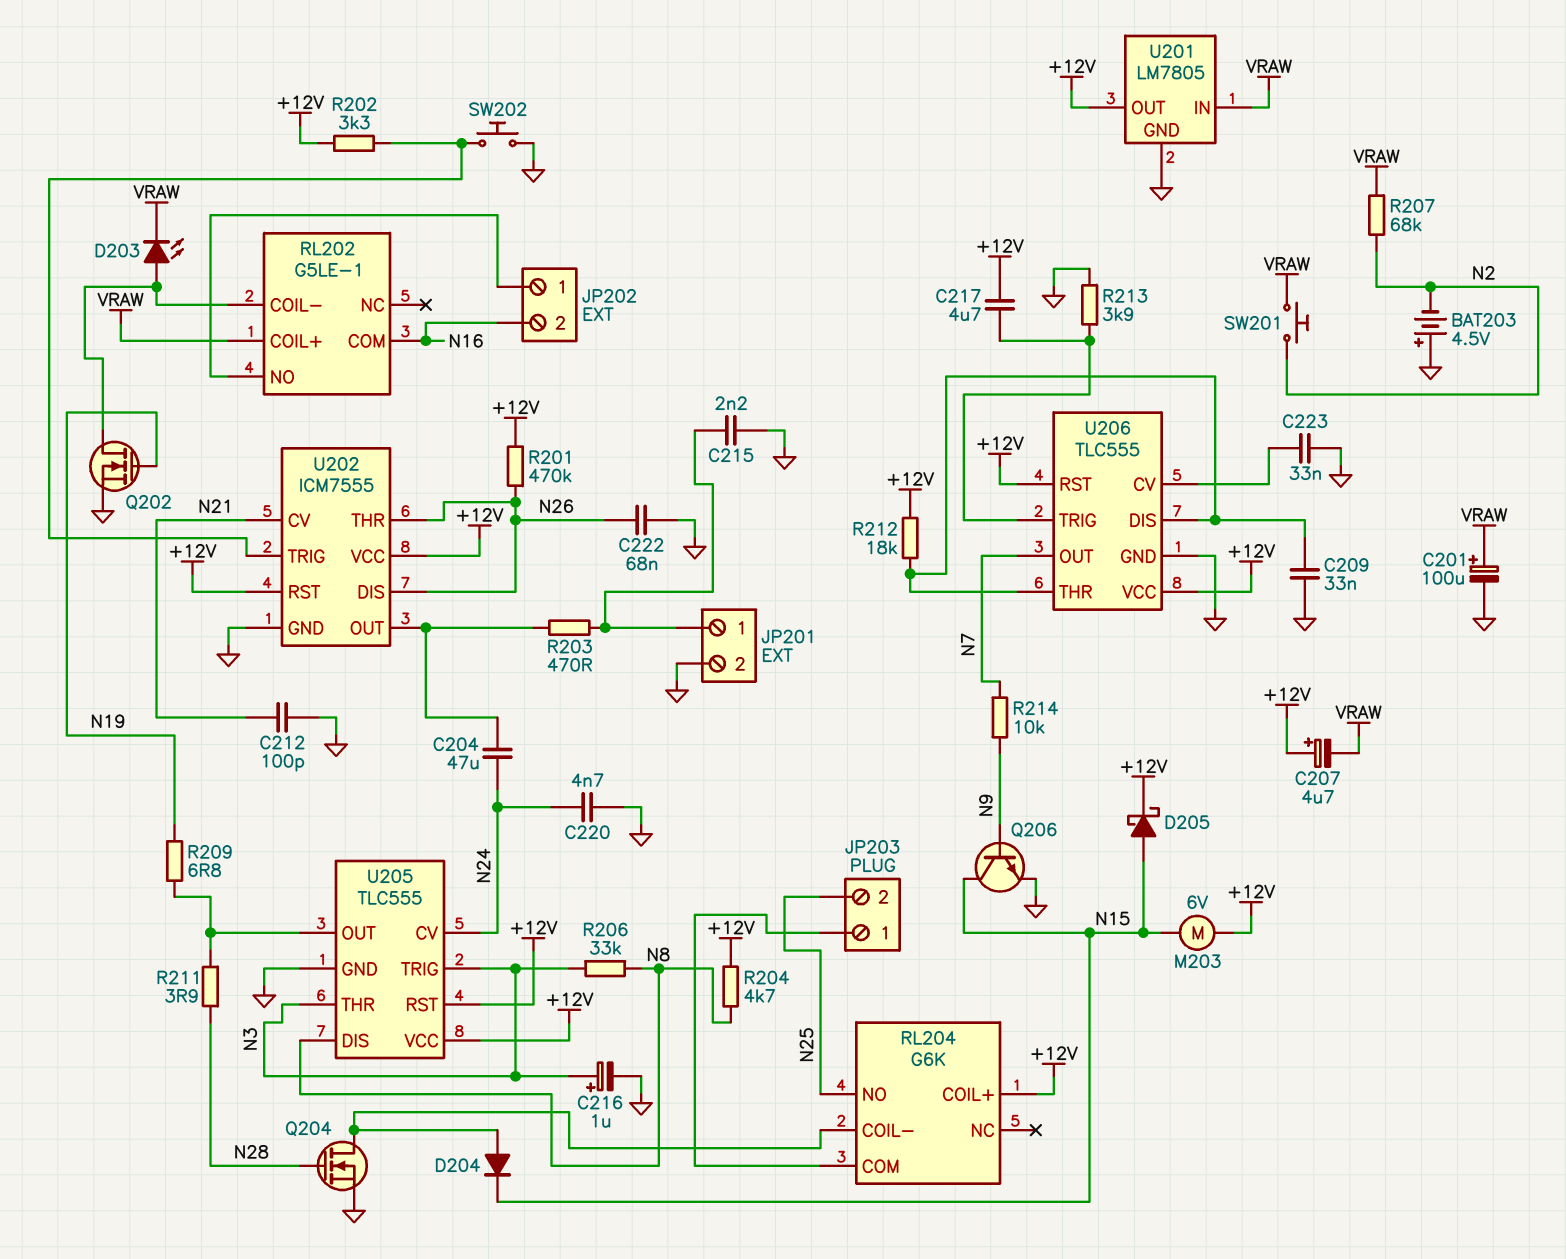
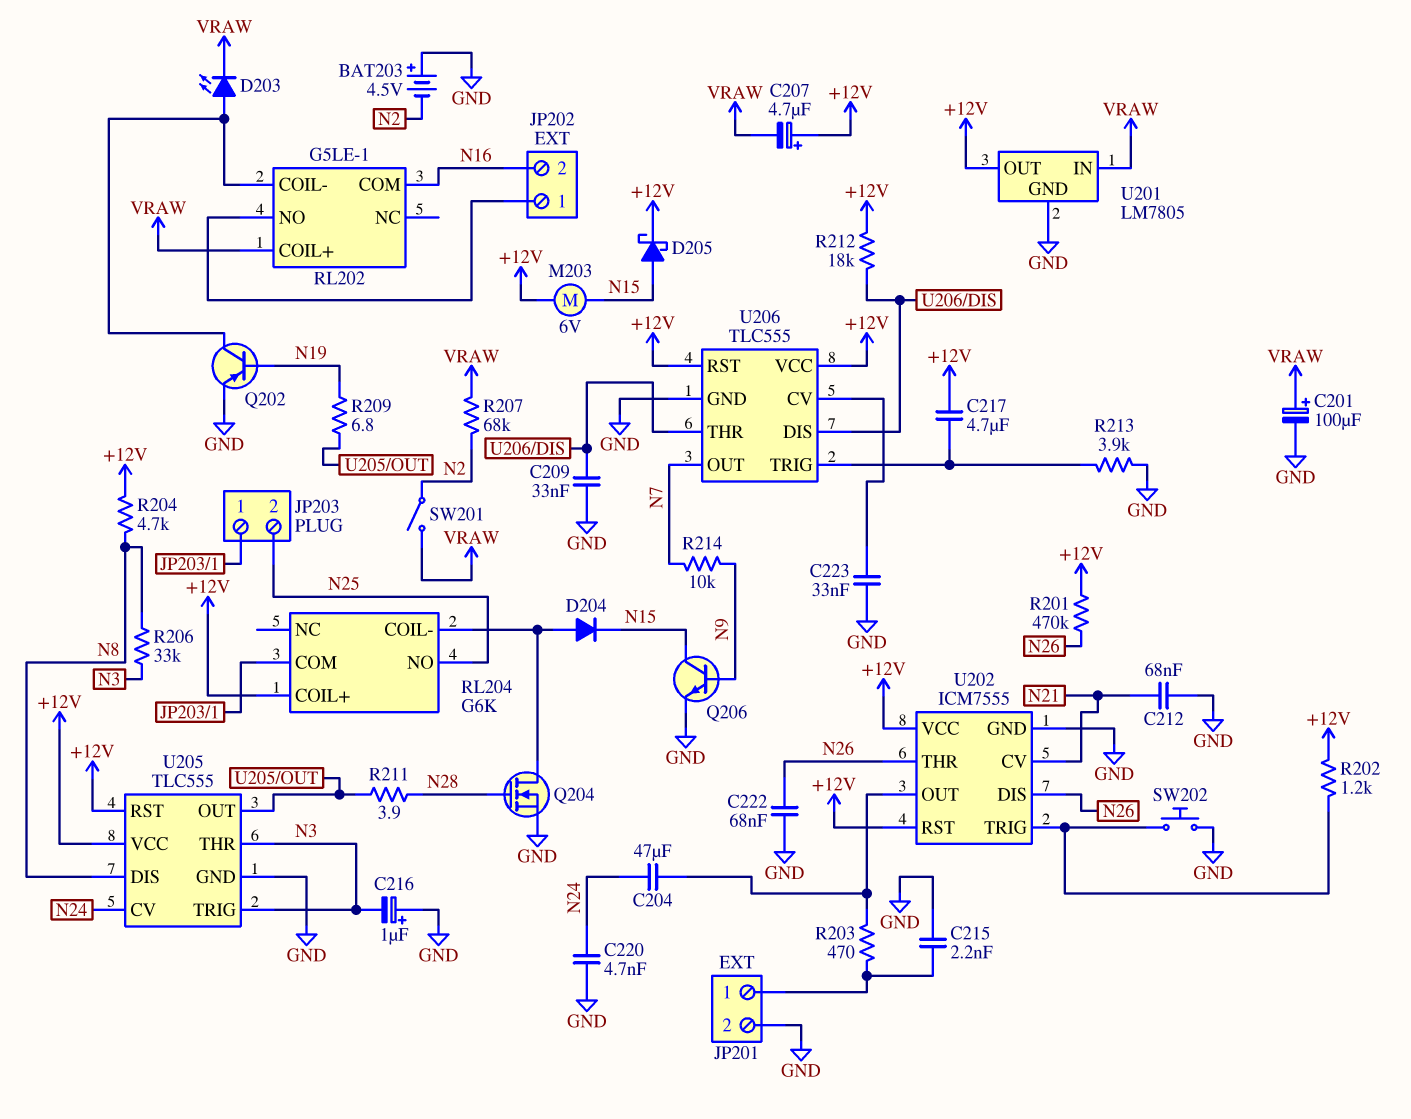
C212: 100pF (GND, N21) -> 68nF (GND, N21)
C216: 1uF (plus N3, minus GND) -> 1uF (plus GND, minus N3)
Q202: NMOS (G N19, D RL202/COIL-, S GND) -> PNP (B N19, C RL202/COIL-, E GND)
R202: 3.3k (+12V, U202/TRIG) -> 1.2k (+12V, U202/TRIG)
SW201: button (N2, VRAW) -> switch (N2, VRAW)

